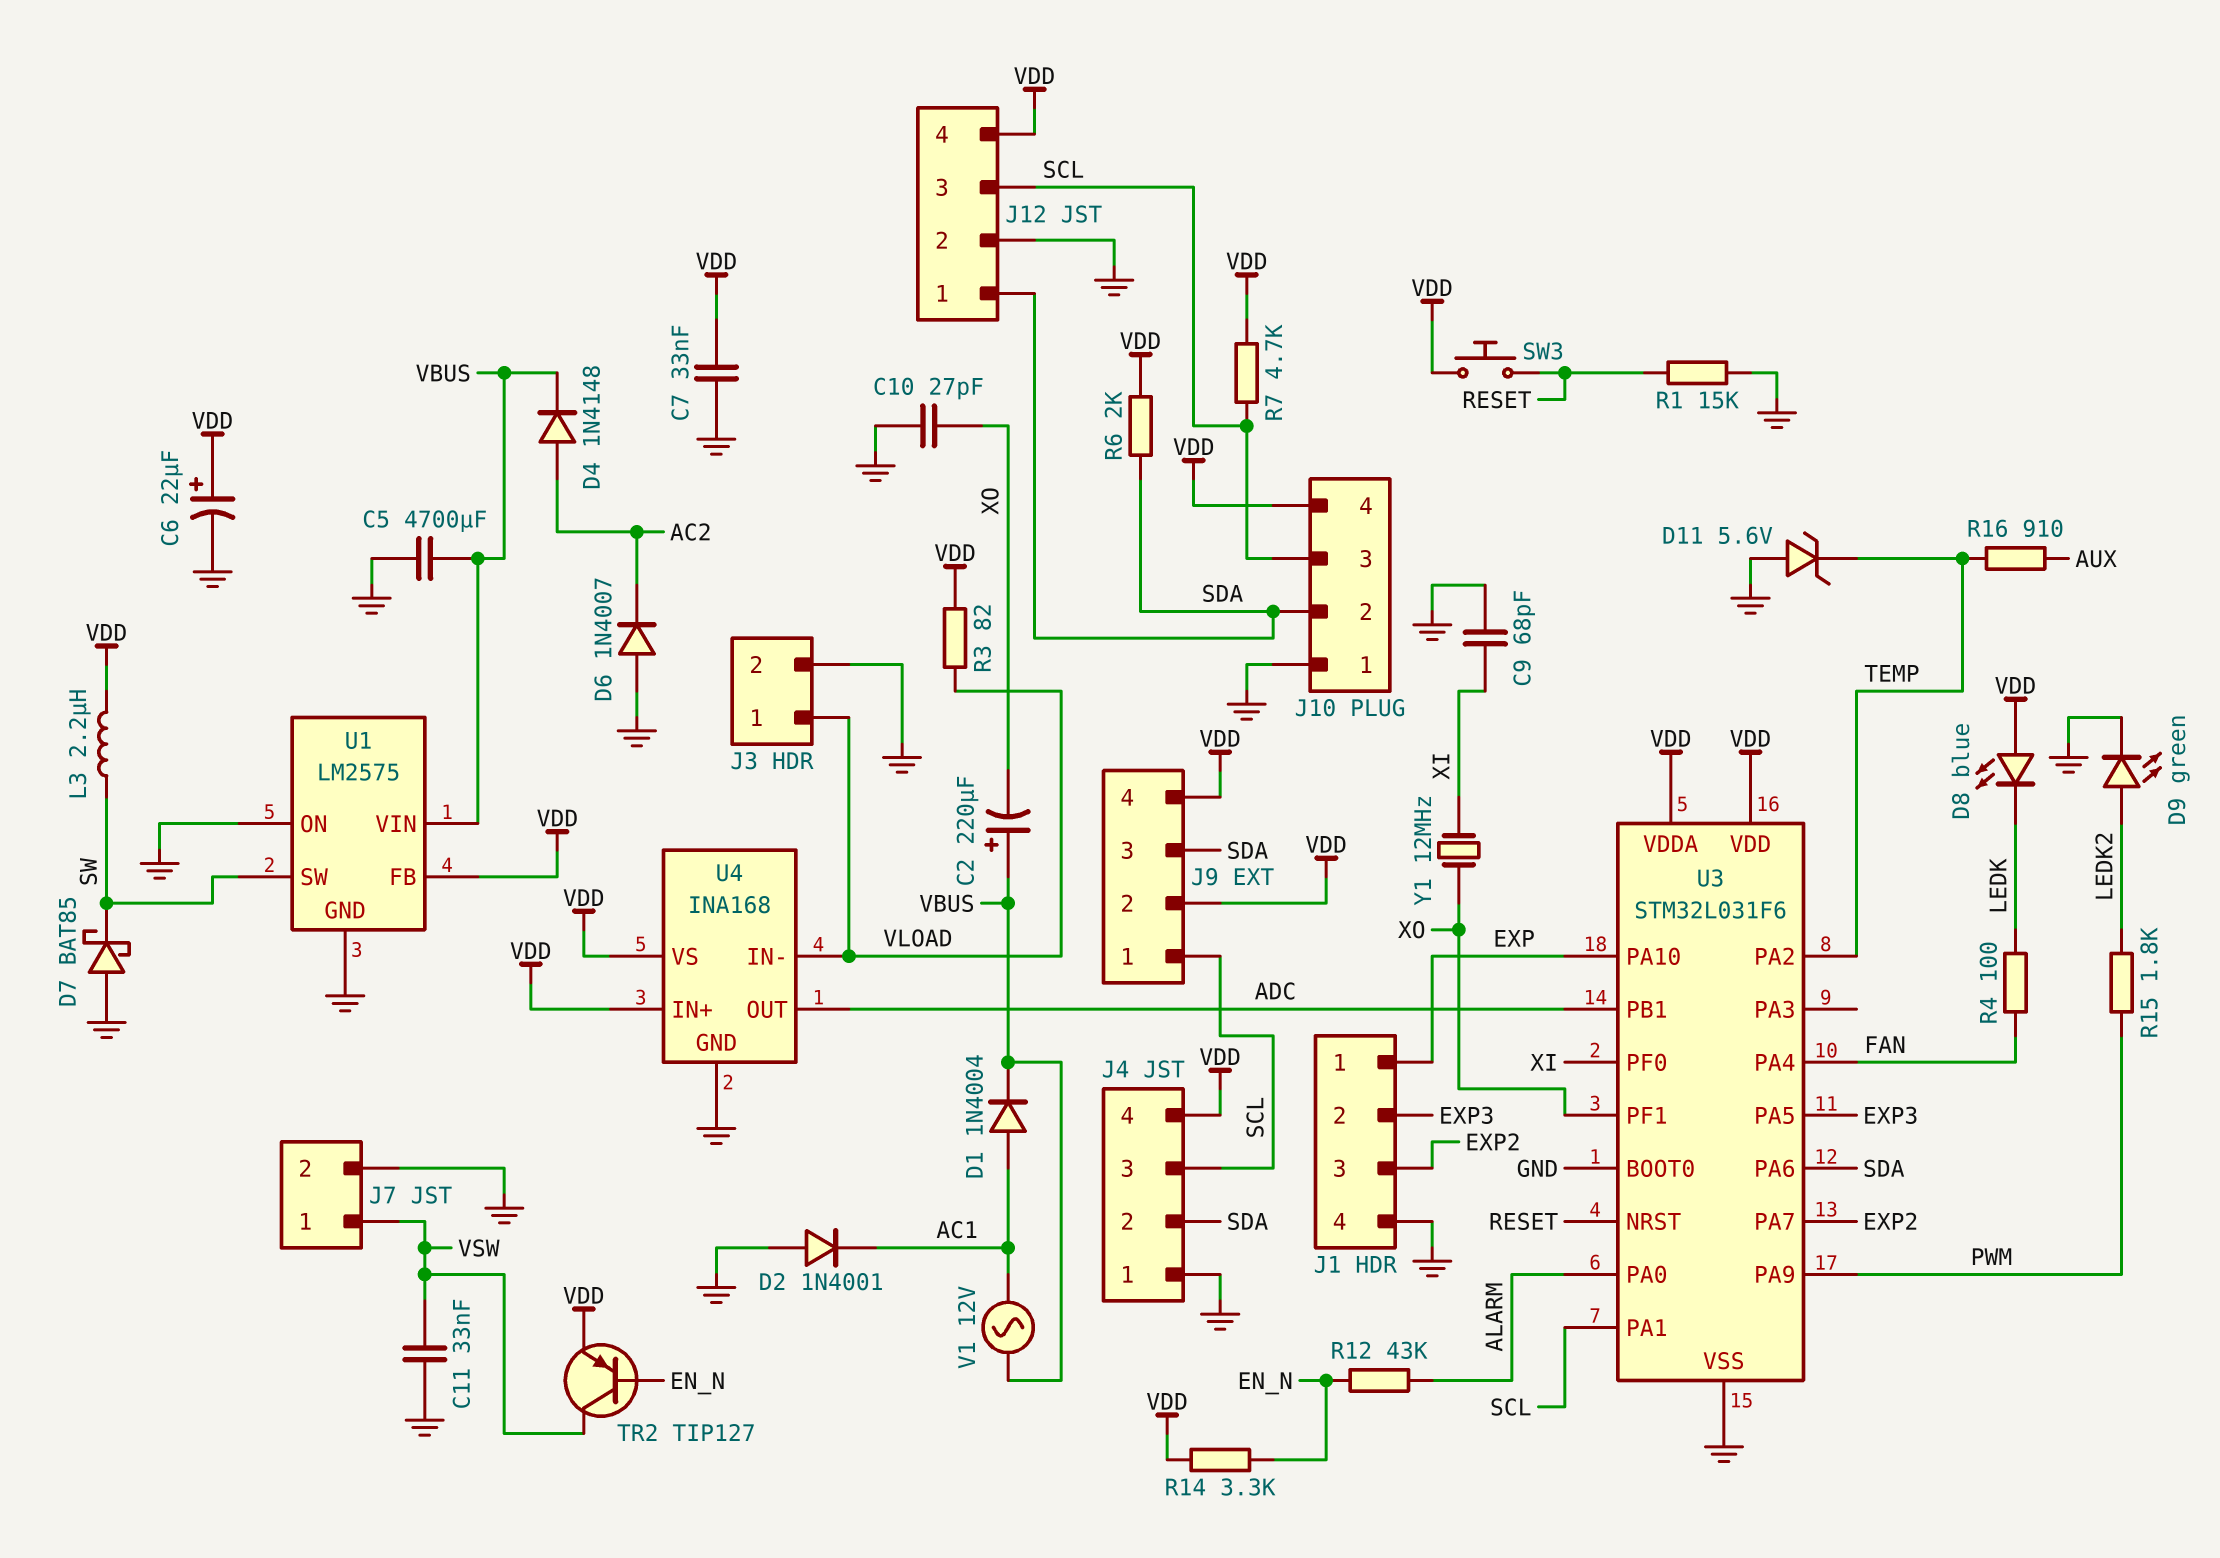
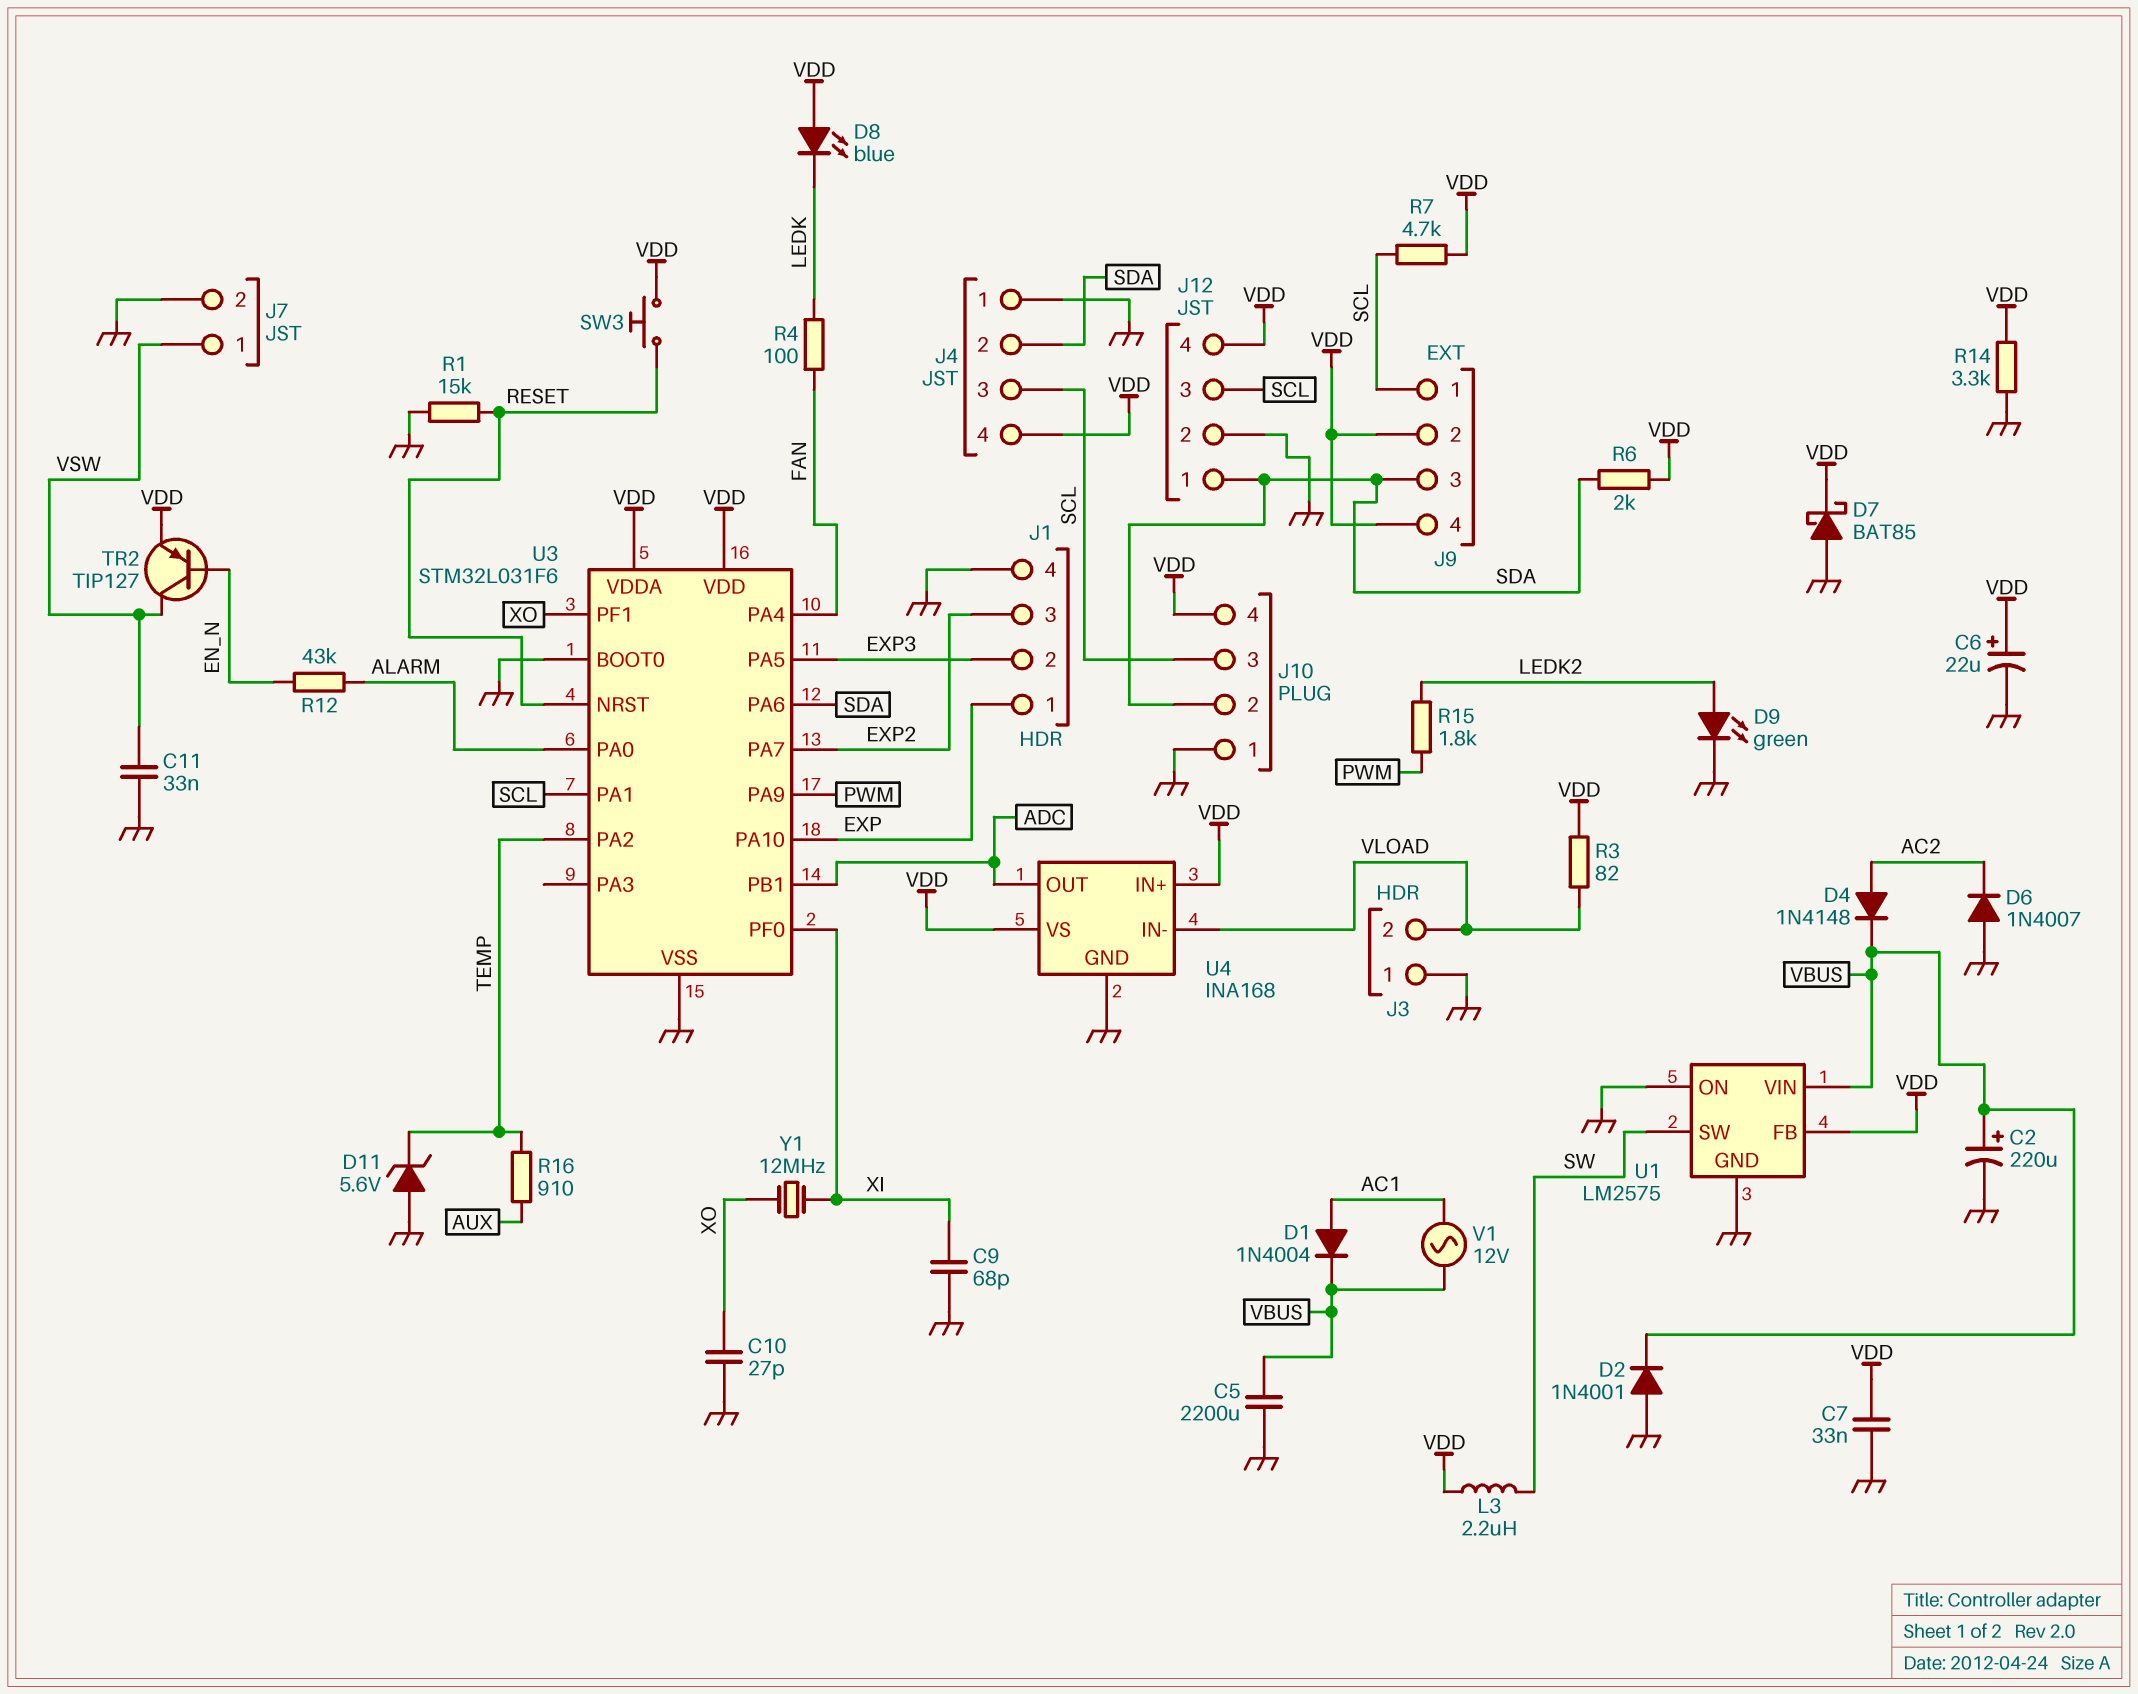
C2: 220uF (plus VBUS, minus XO) -> 220uF (plus VBUS, minus GND)
C5: 4700uF (GND, VBUS) -> 2200uF (GND, VBUS)
D2: diode 1N4001 (A GND, K AC1) -> diode 1N4001 (A GND, K VBUS)
D7: schottky BAT85 (A GND, K SW) -> schottky BAT85 (A GND, K VDD)
J3 pin 1: VLOAD -> GND
J3 pin 2: GND -> VLOAD
R14: 3.3k (EN_N, VDD) -> 3.3k (GND, VDD)

